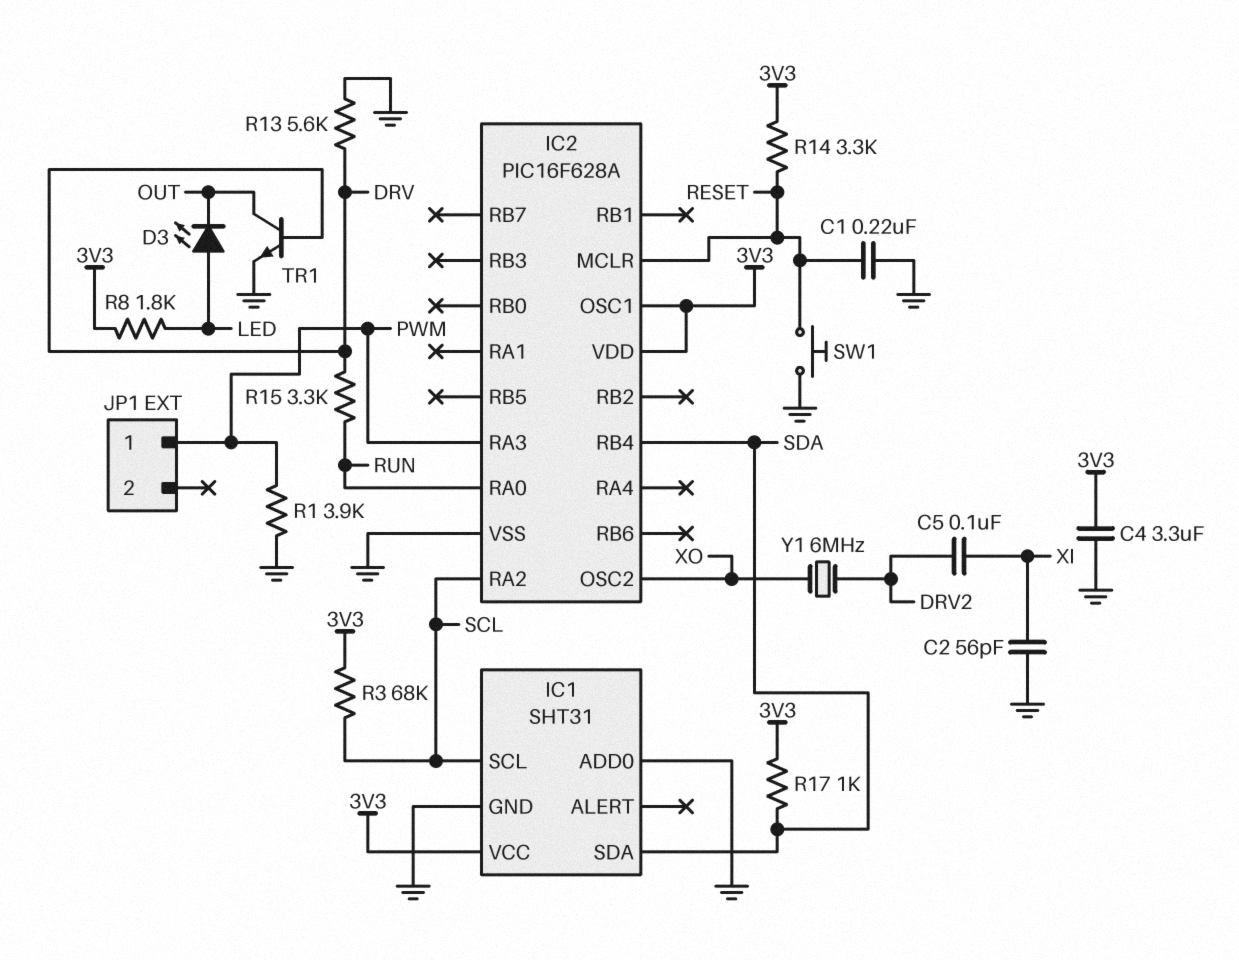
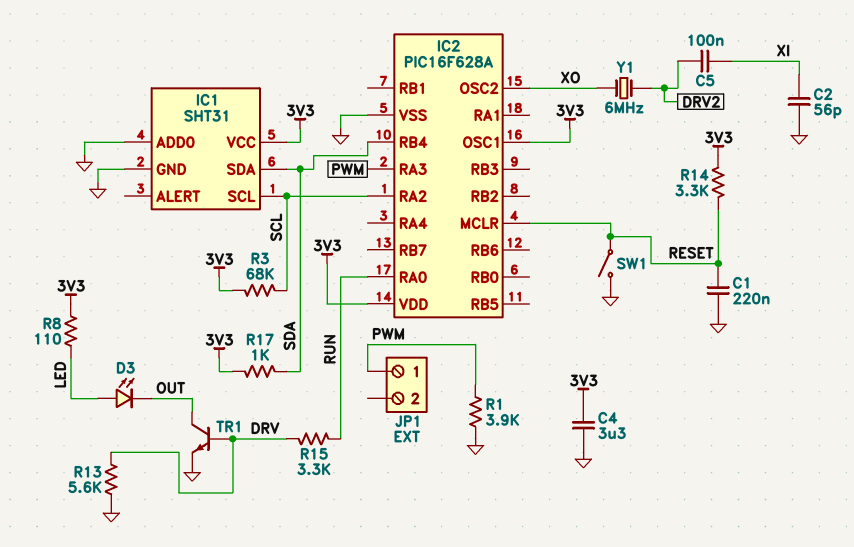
R8: 1.8k (3V3, LED) -> 110 (3V3, LED)
SW1: button (GND, RESET) -> switch (GND, RESET)

